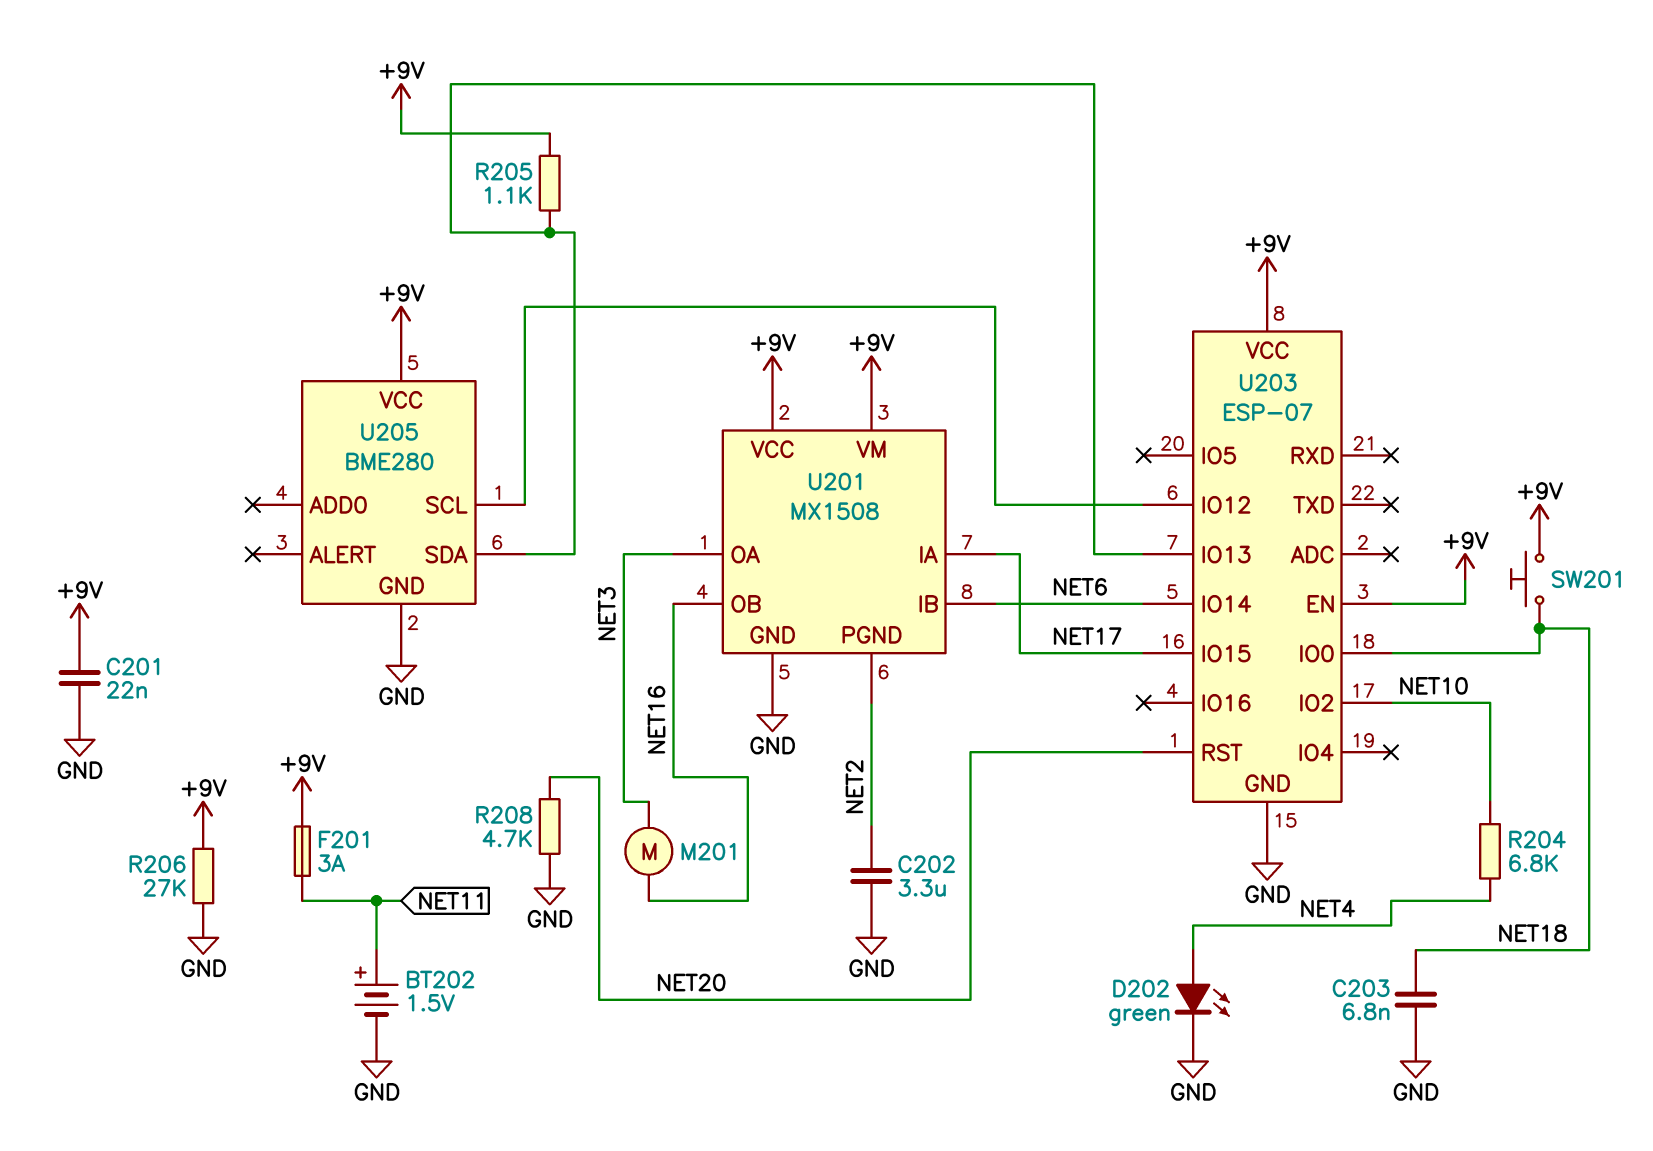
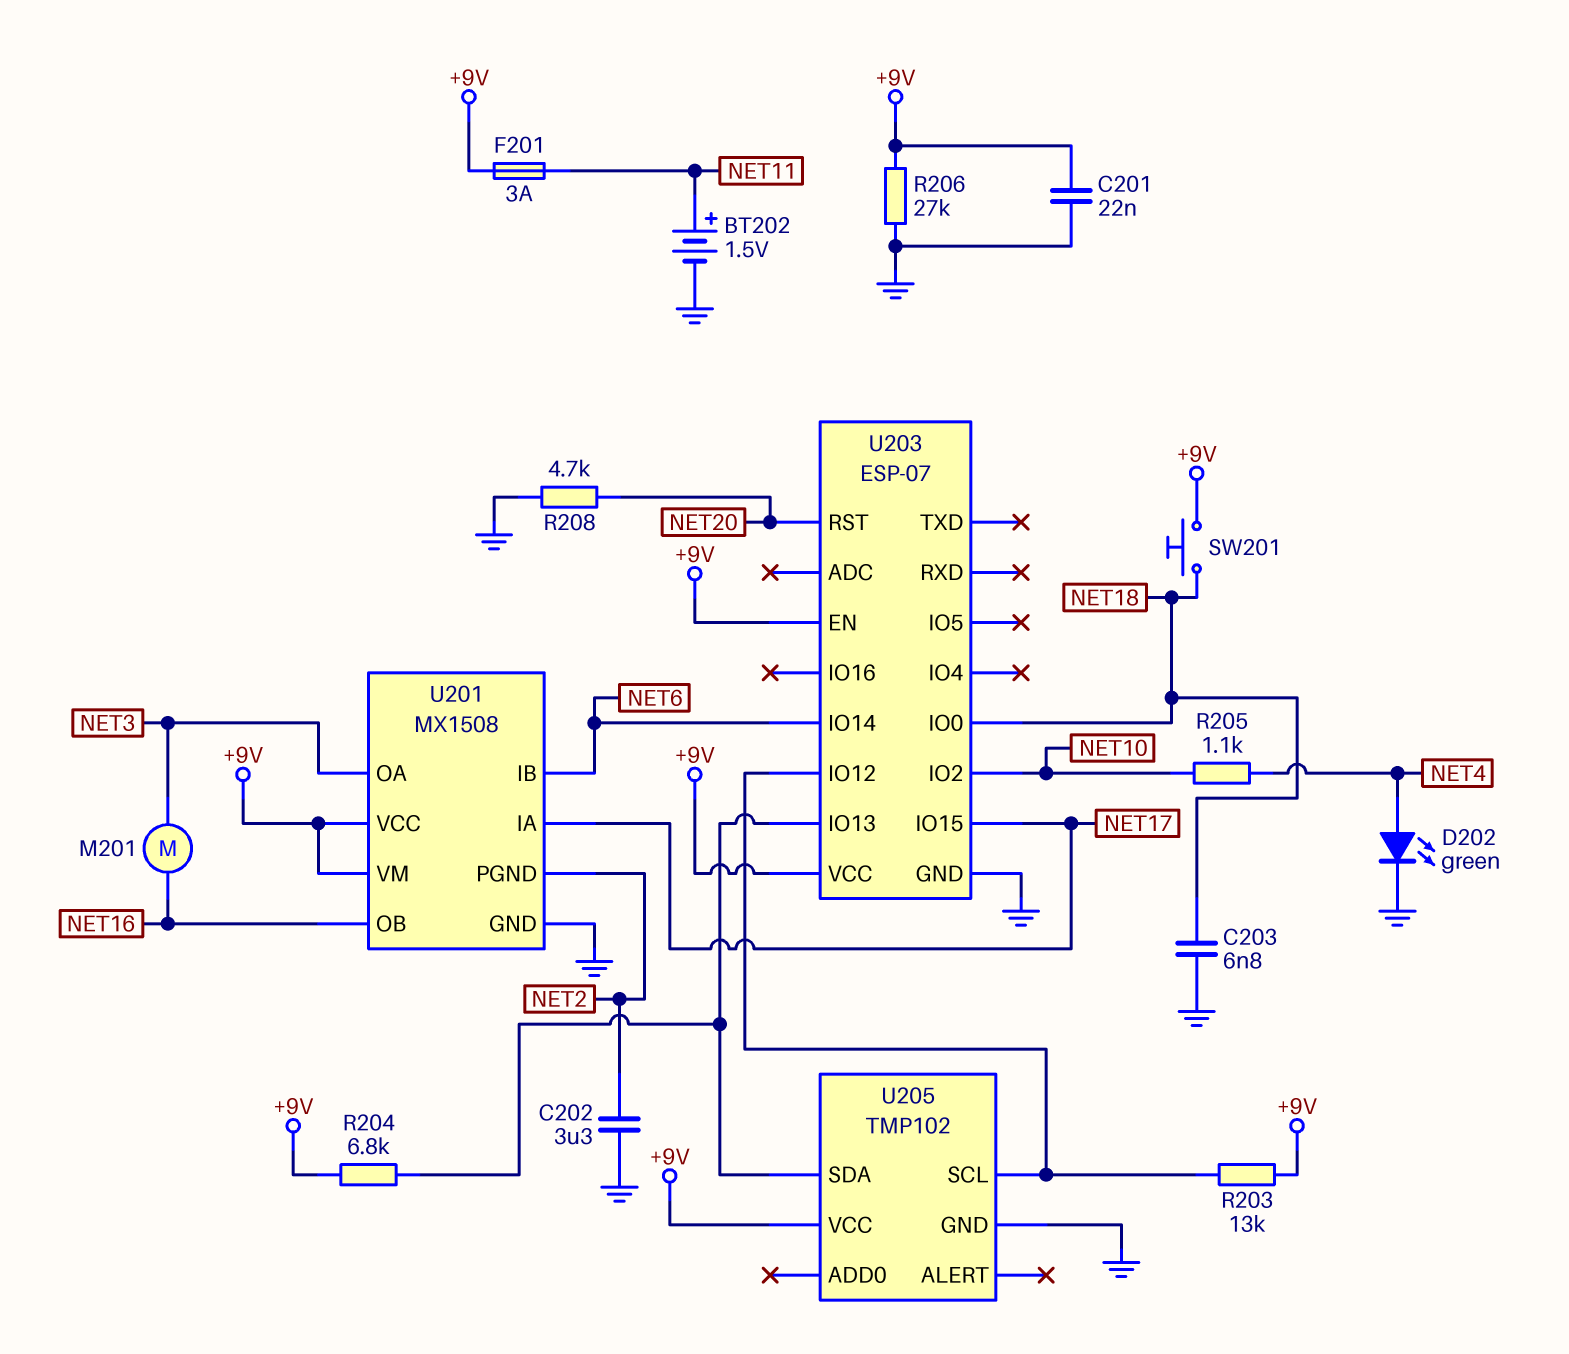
R203: none -> 13k (+9V, U203/IO12)
R204: 6.8k (NET4, NET10) -> 6.8k (+9V, U203/IO13)
R205: 1.1k (+9V, U203/IO13) -> 1.1k (NET4, NET10)
U205: BME280 -> TMP102

